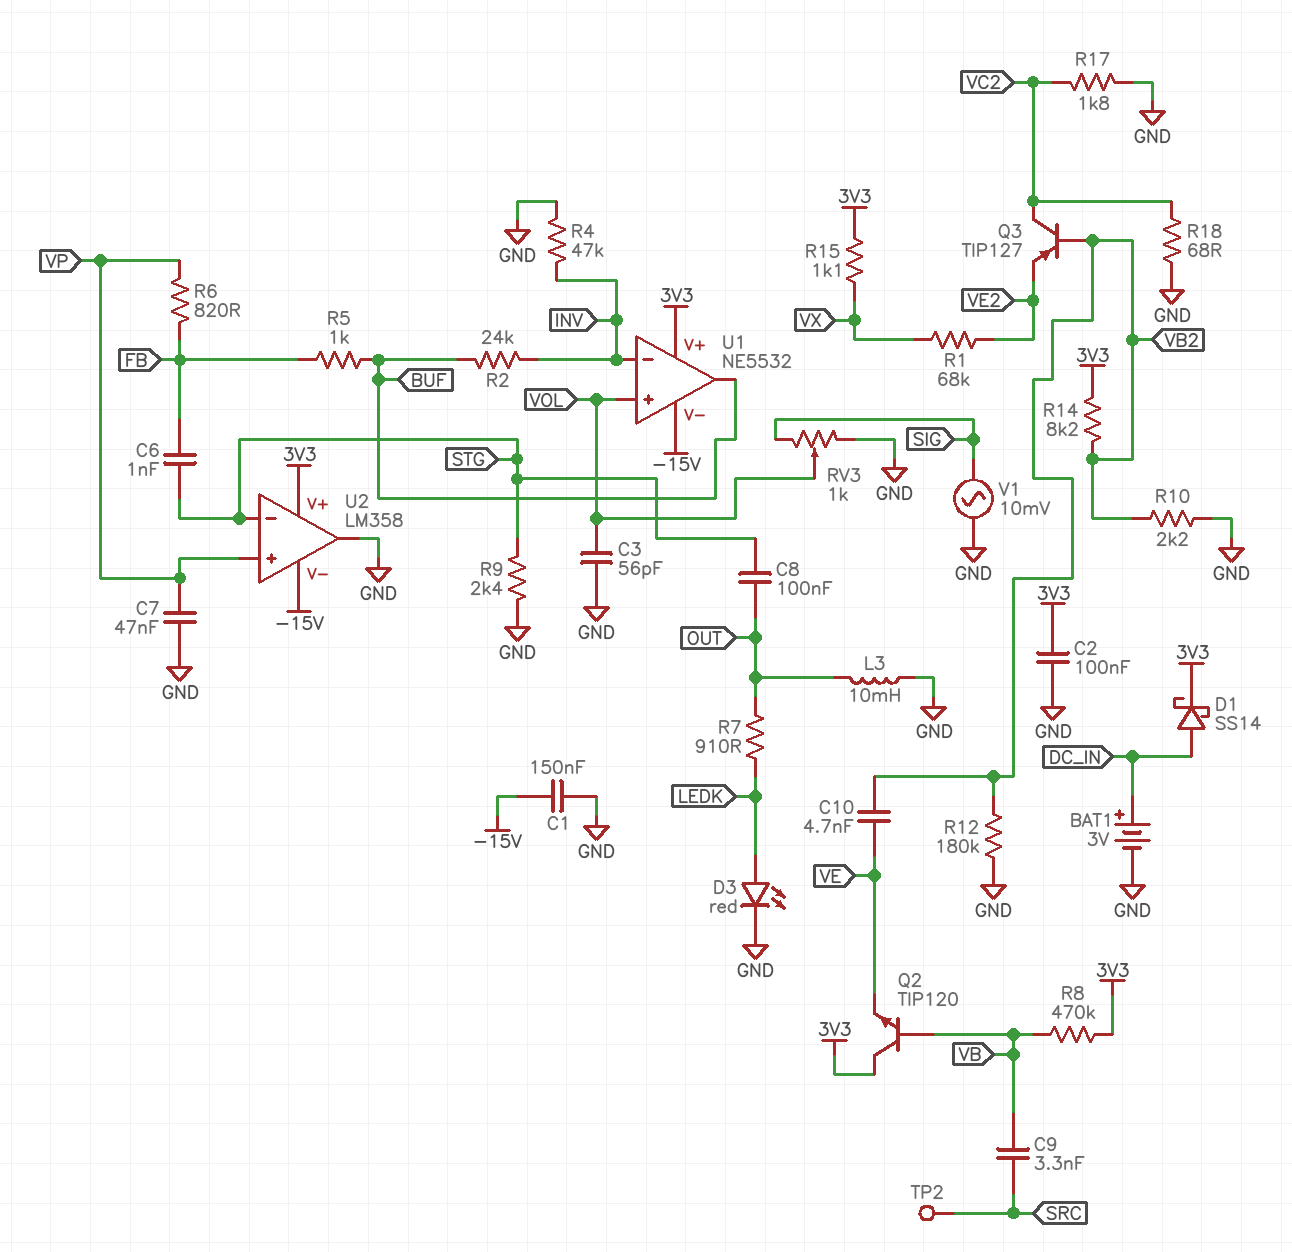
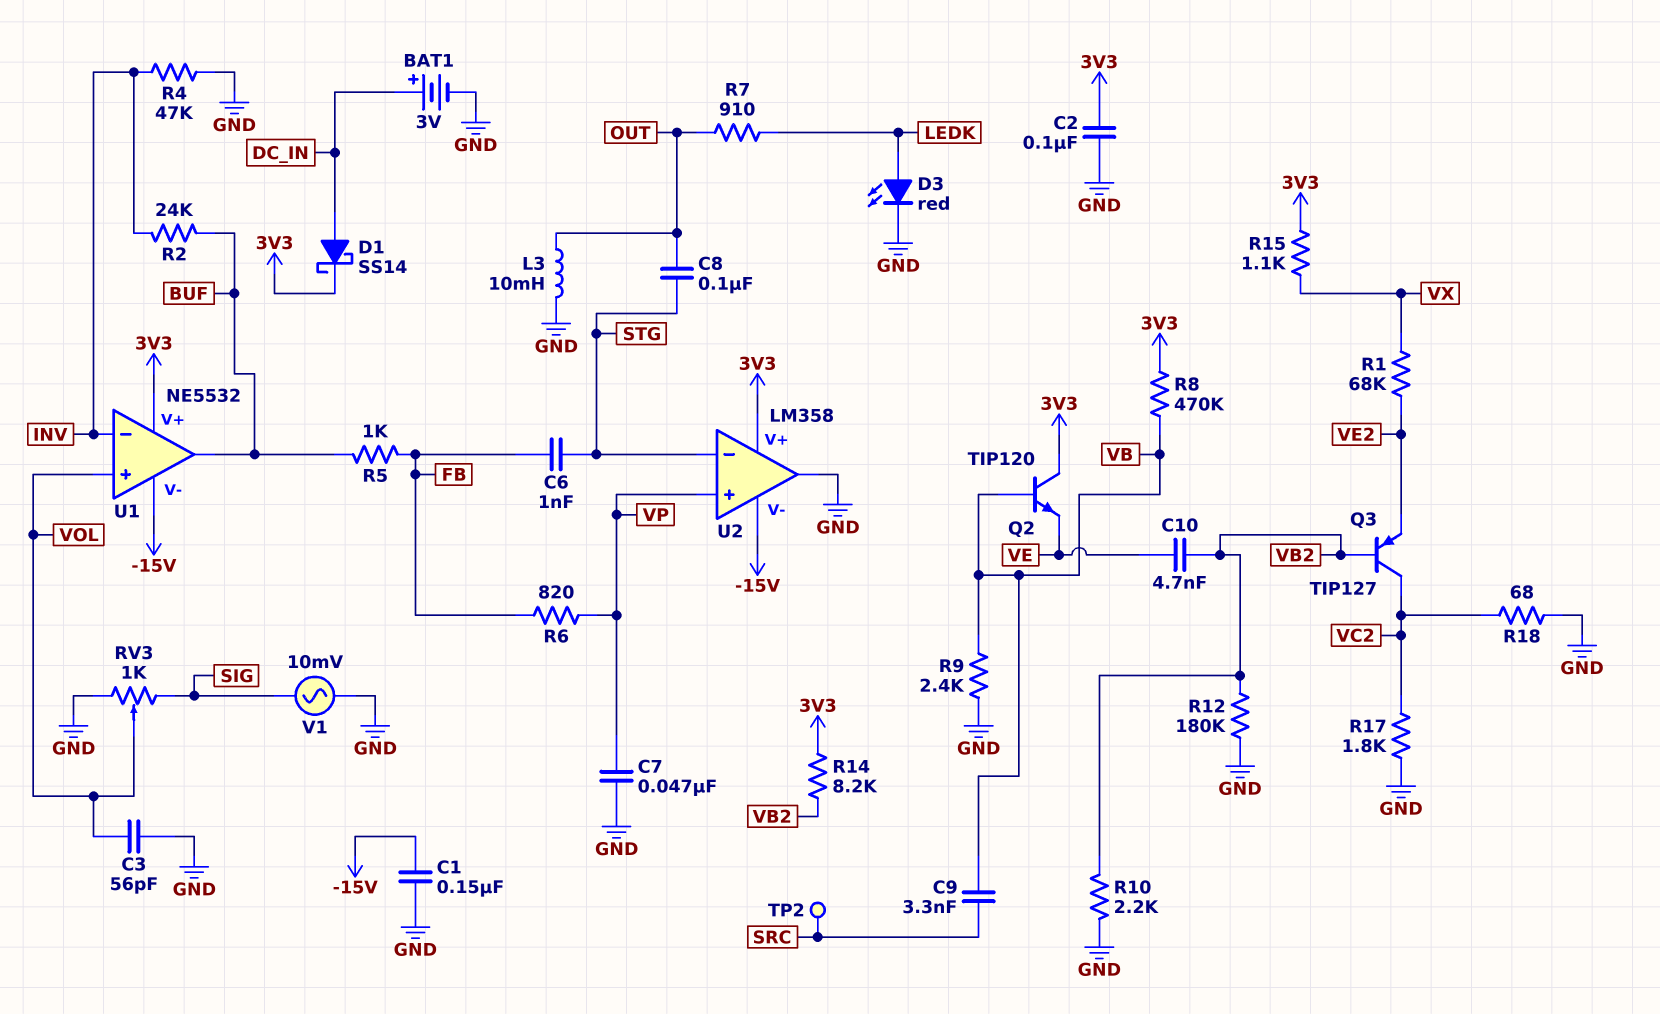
R9: 2.4k (GND, STG) -> 2.4k (GND, VB)

